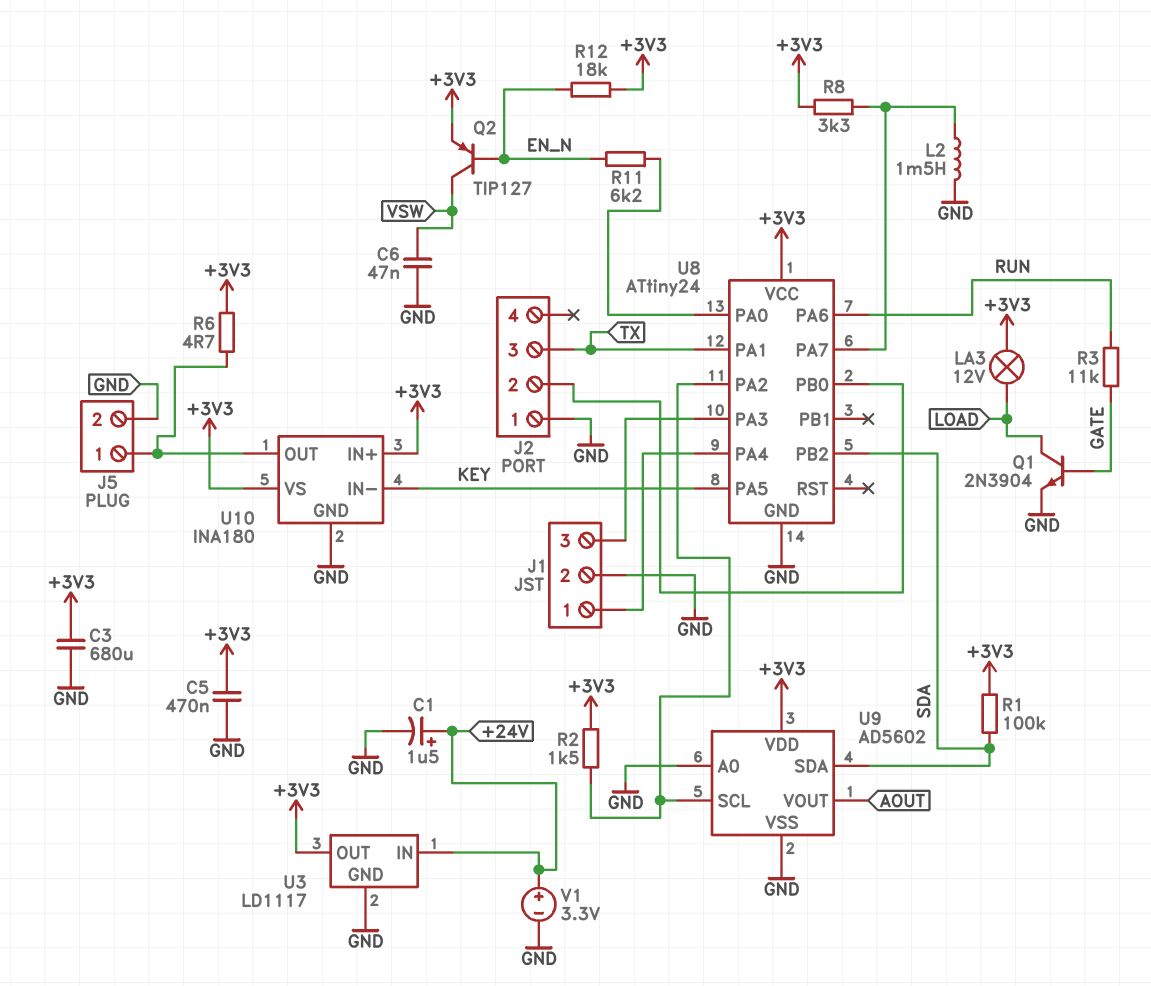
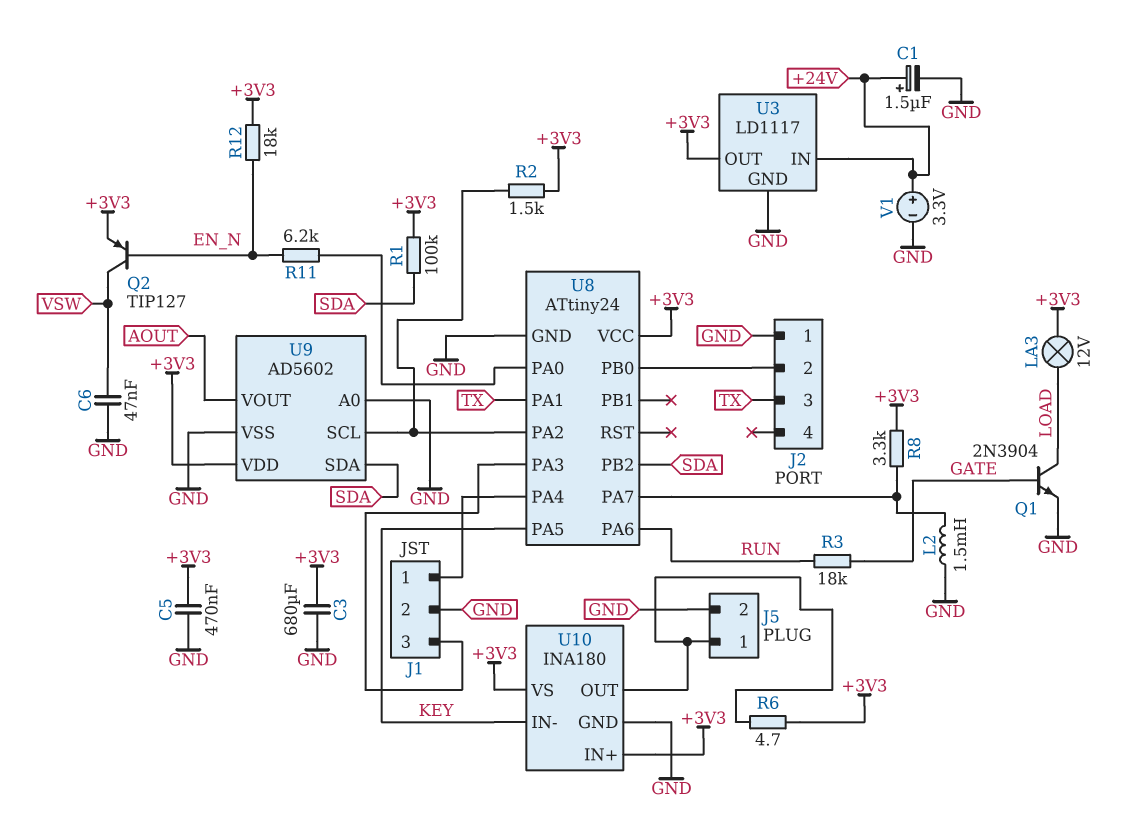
R3: 11k (GATE, RUN) -> 18k (GATE, RUN)

